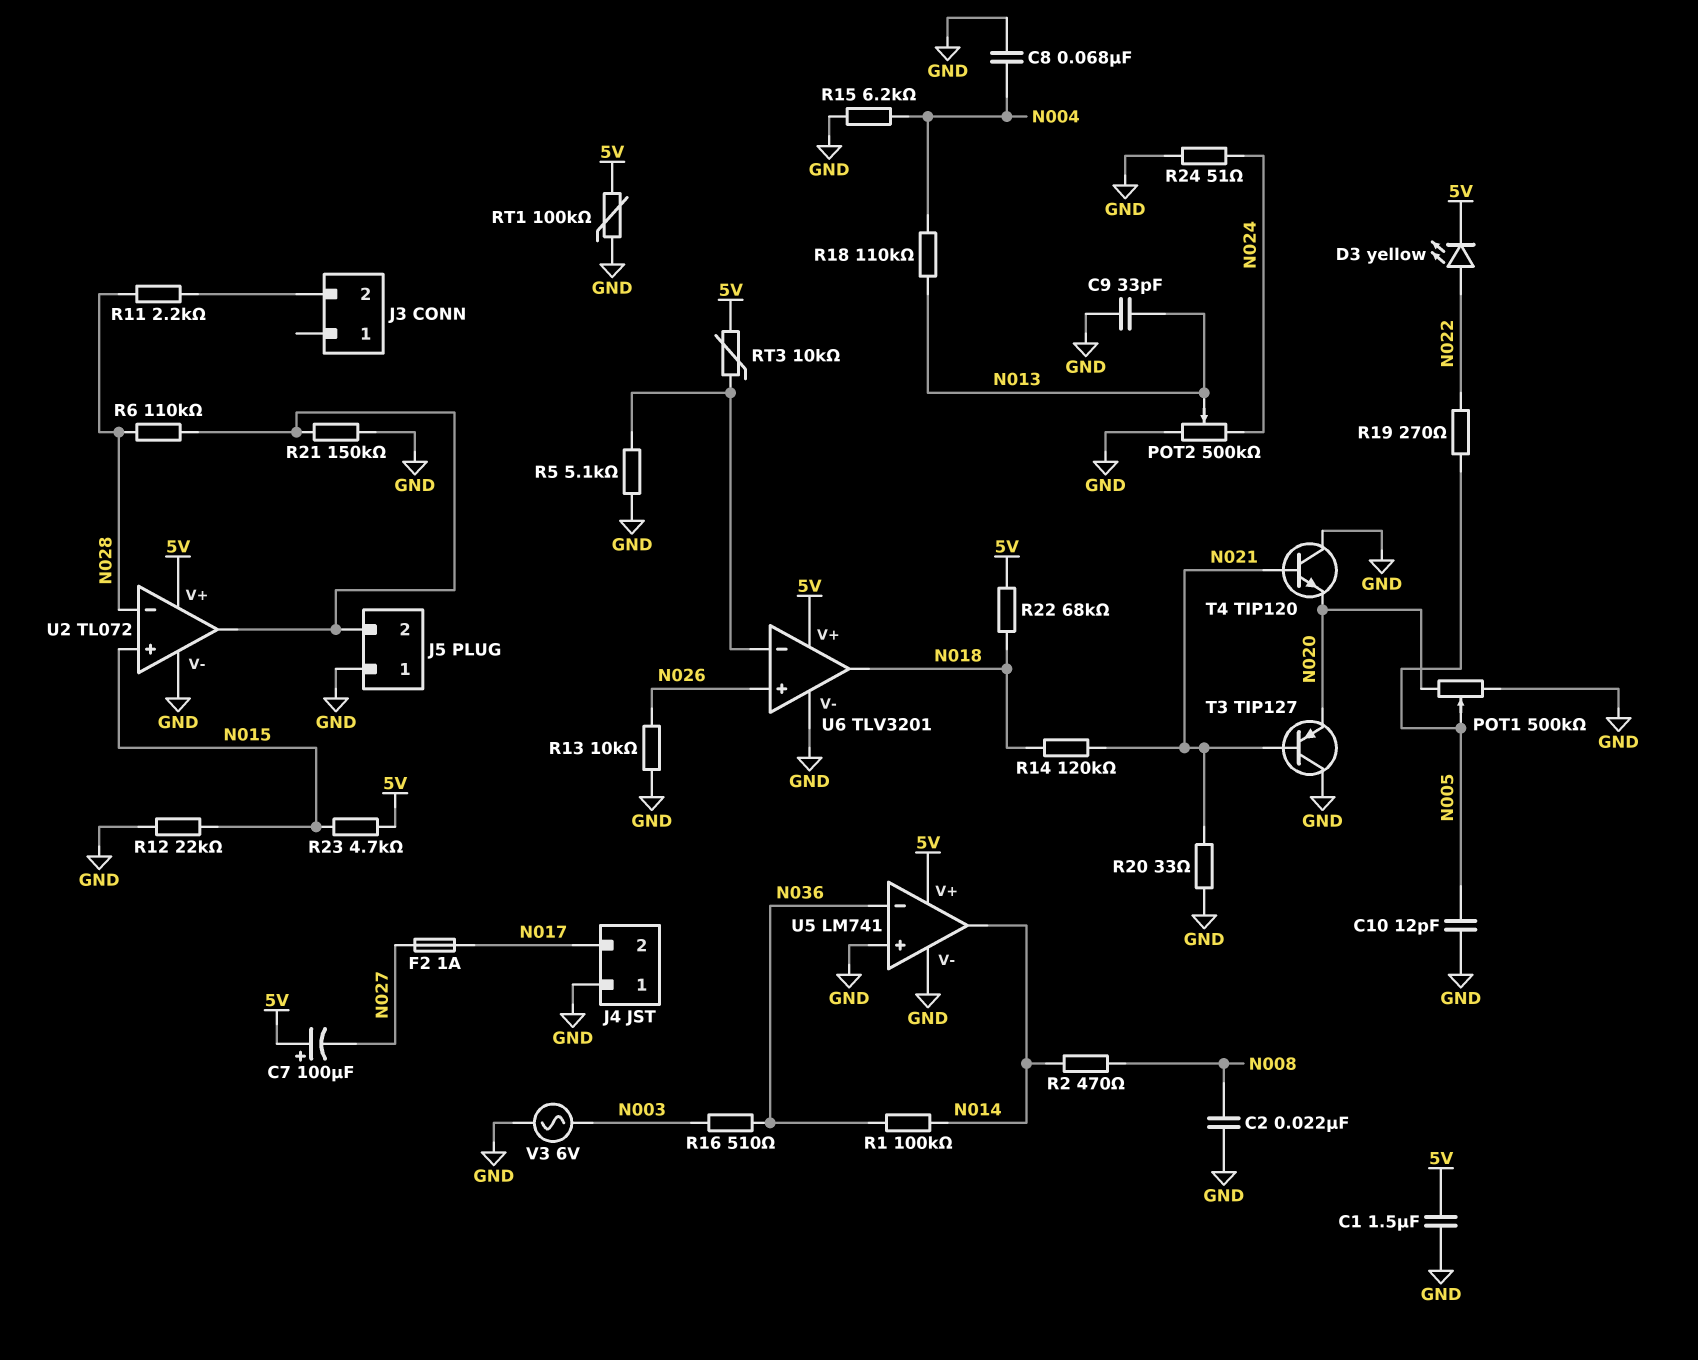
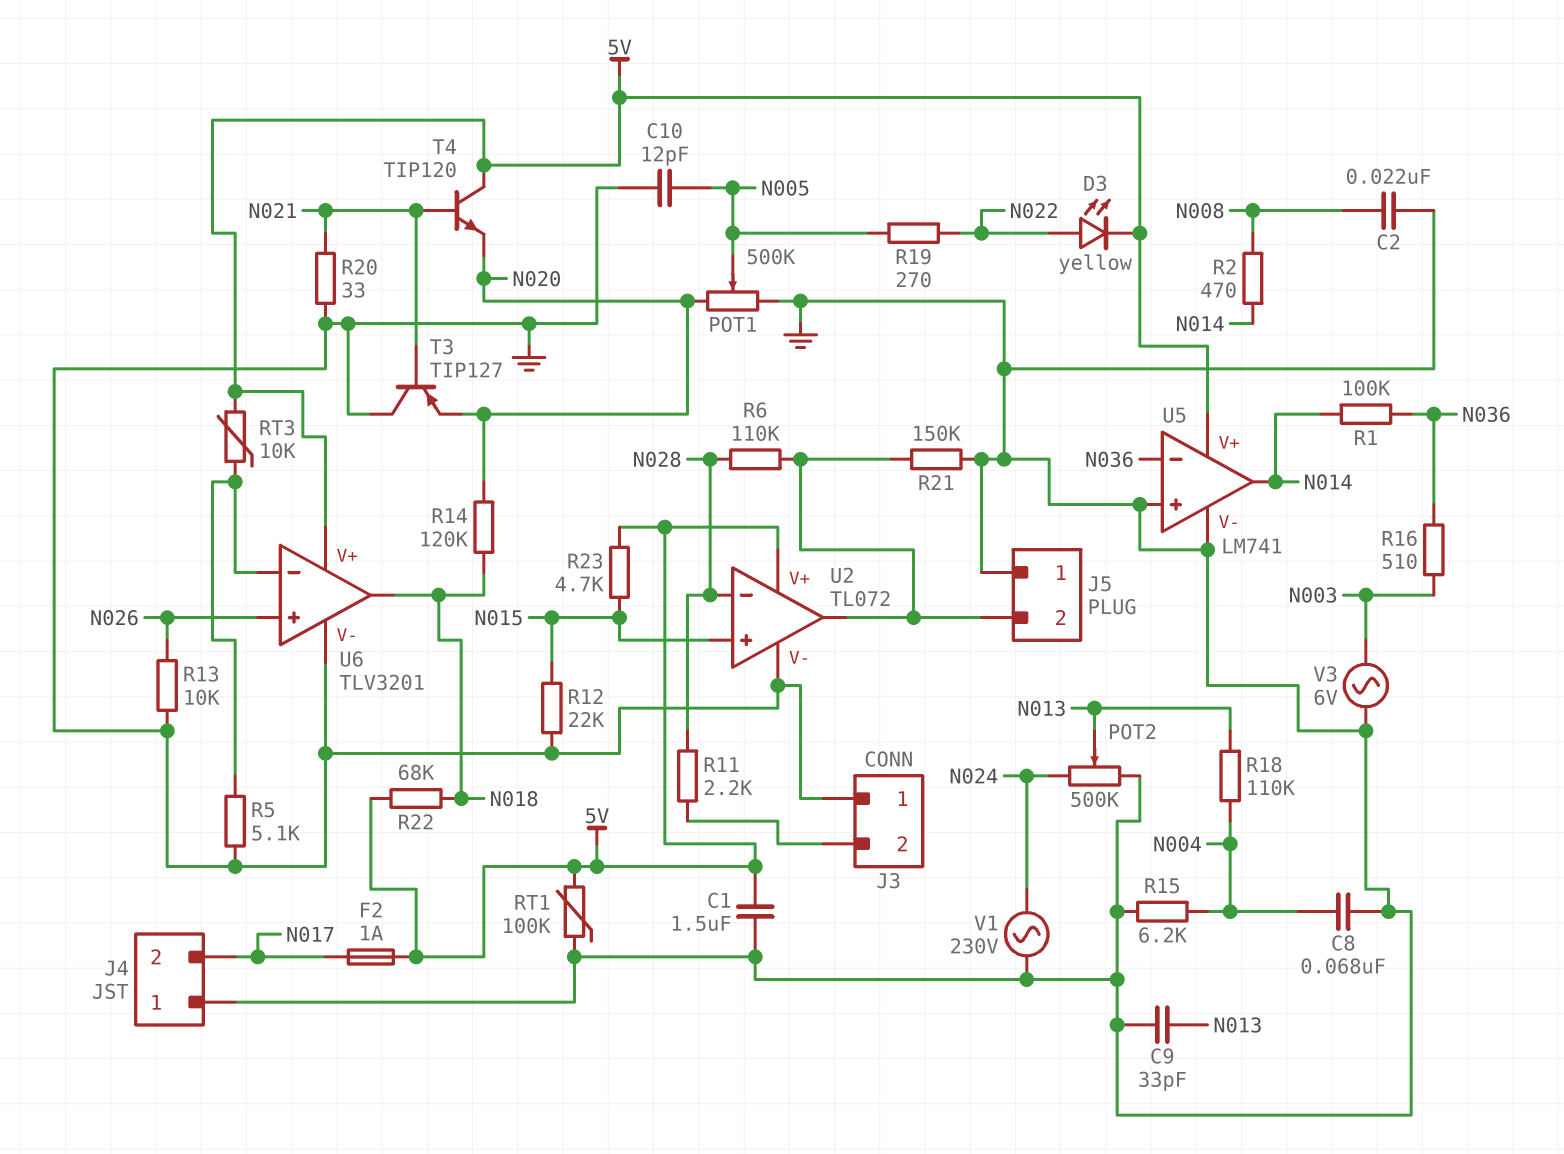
C7: 100uF (plus 5V, minus N027) -> none
F2: 1A (N017, N027) -> 1A (5V, N017)
J3 pin 1: none -> GND
R14: 120k (N018, N021) -> 120k (N018, N020)
R24: 51 (GND, N024) -> none
T4: NPN TIP120 (B N021, C GND, E N020) -> NPN TIP120 (B N021, C 5V, E N020)
V1: none -> AC 230V (GND, N024)

